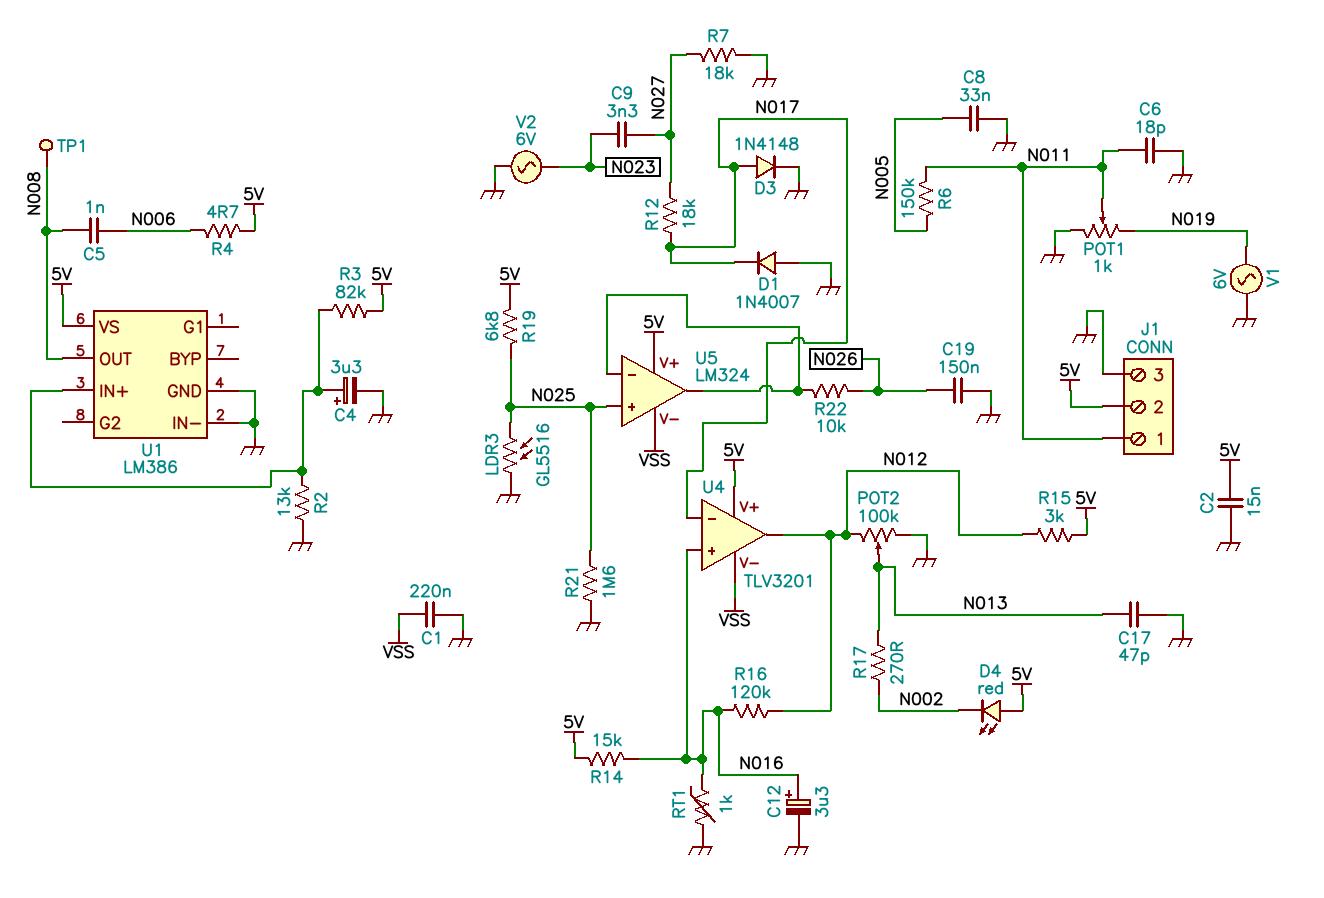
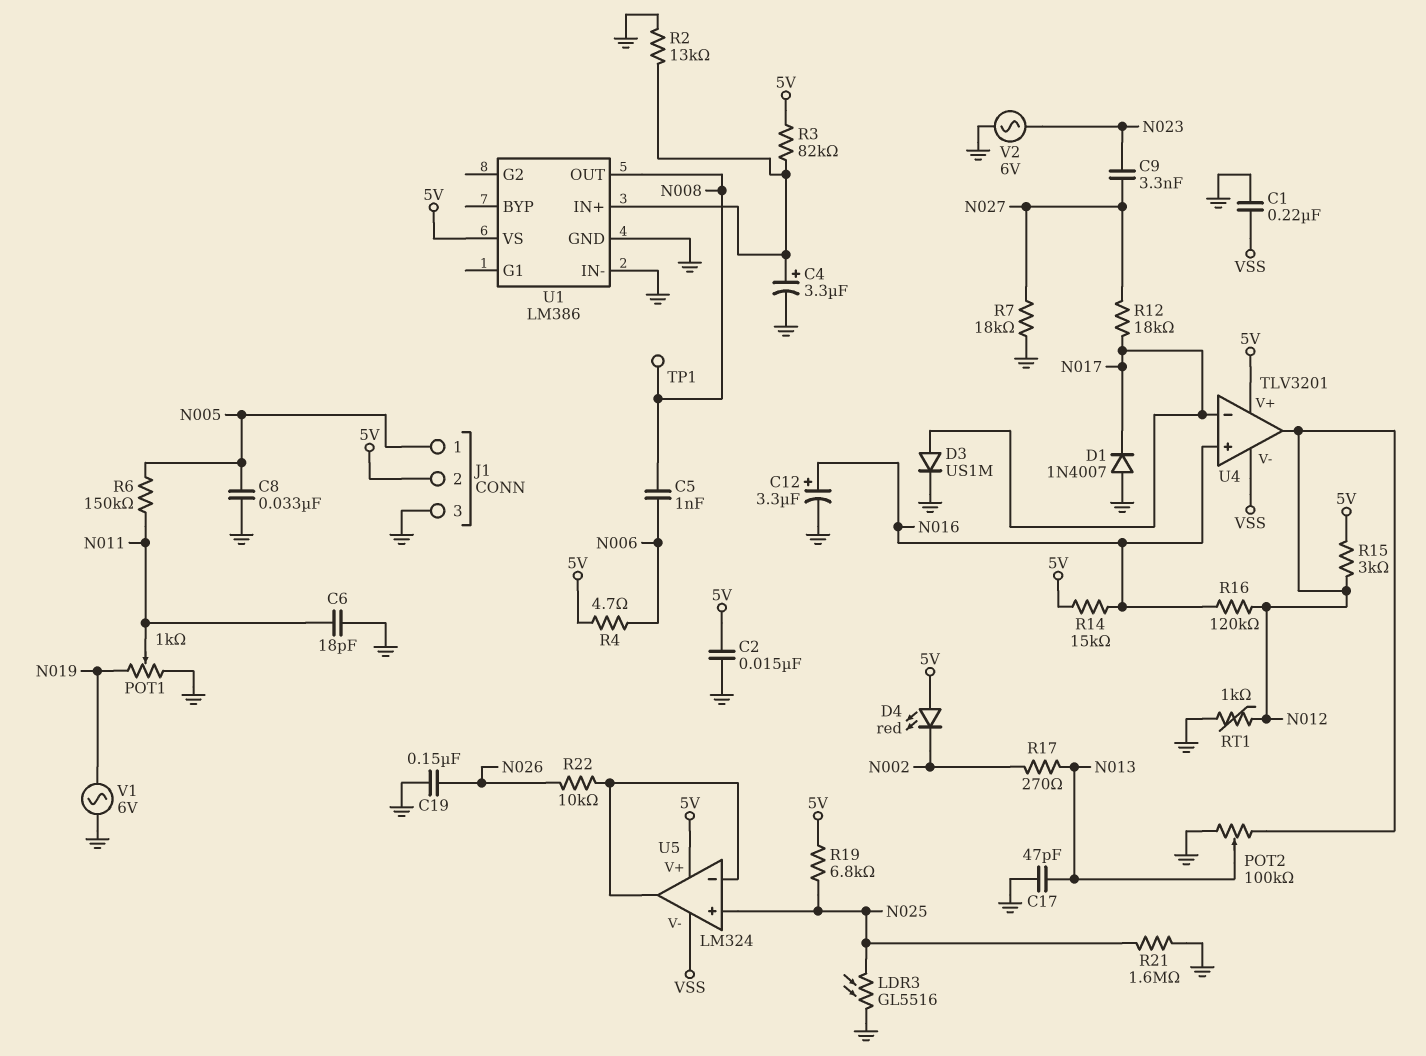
D3: diode 1N4148 (A N017, K GND) -> diode US1M (A N017, K GND)
J1 pin 1: N011 -> N005
RT1: 1k (GND, N016) -> 1k (GND, N012)

